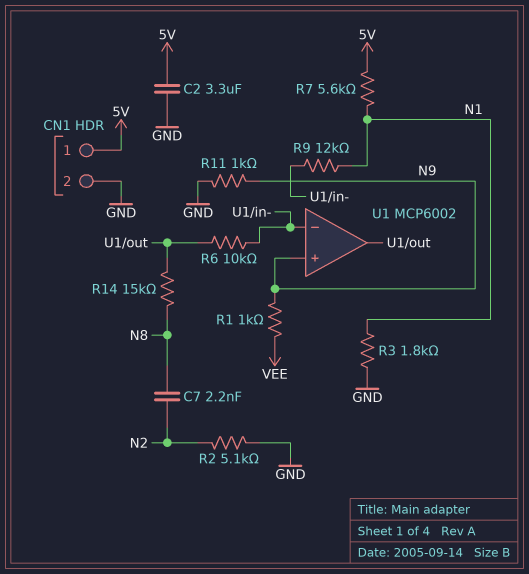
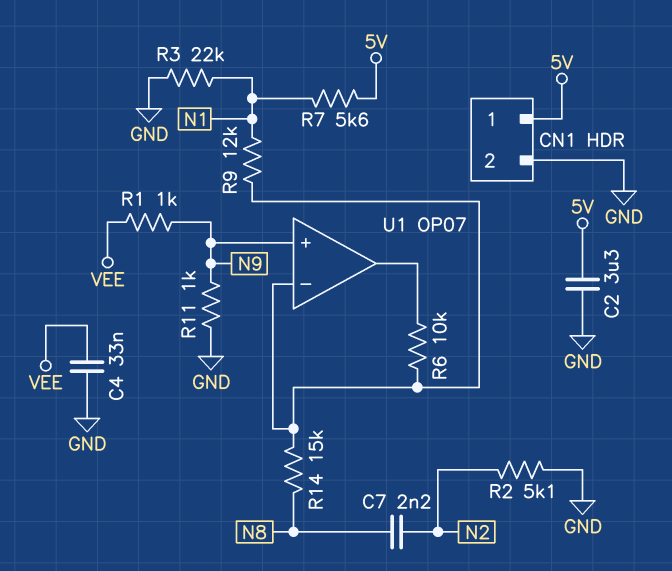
C4: none -> 33nF (GND, VEE)
R3: 1.8k (GND, N1) -> 22k (GND, N1)
R14: 15k (N8, U1/out) -> 15k (N8, U1/in-)
U1: MCP6002 -> OP07

